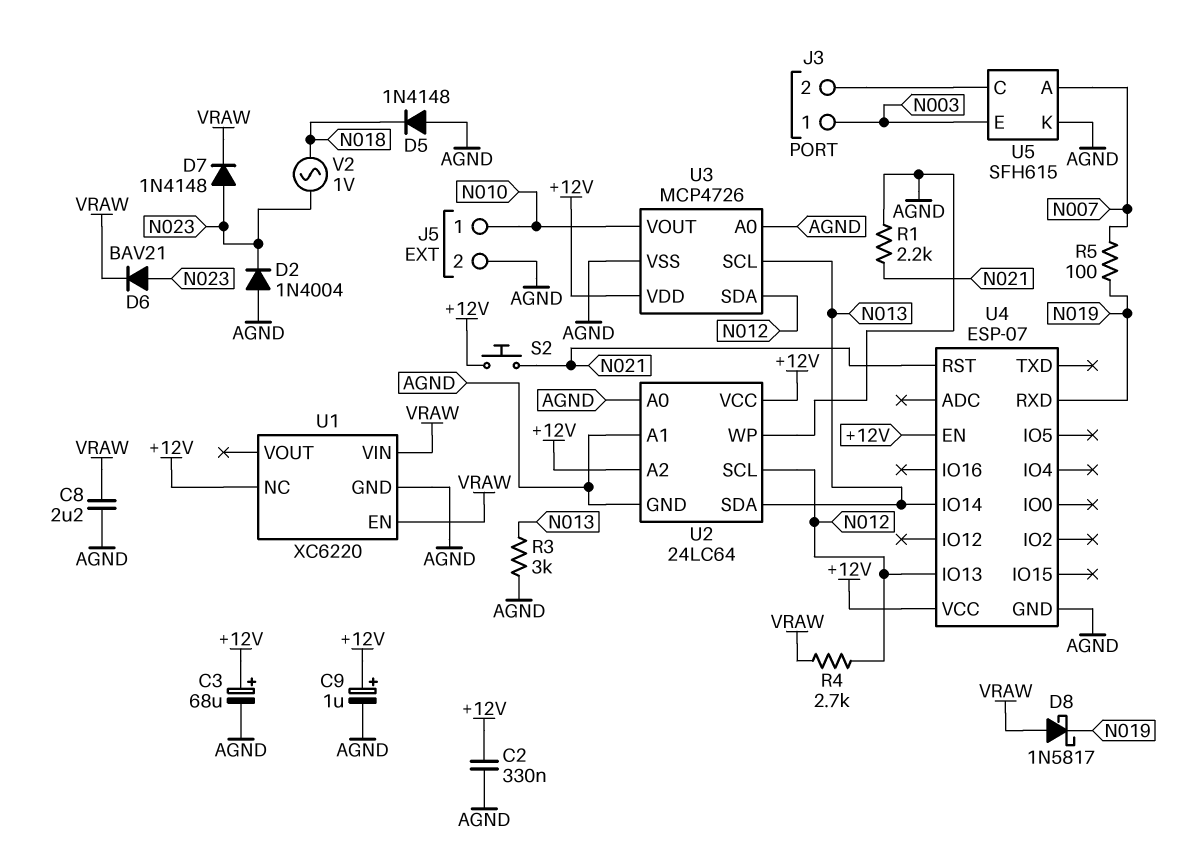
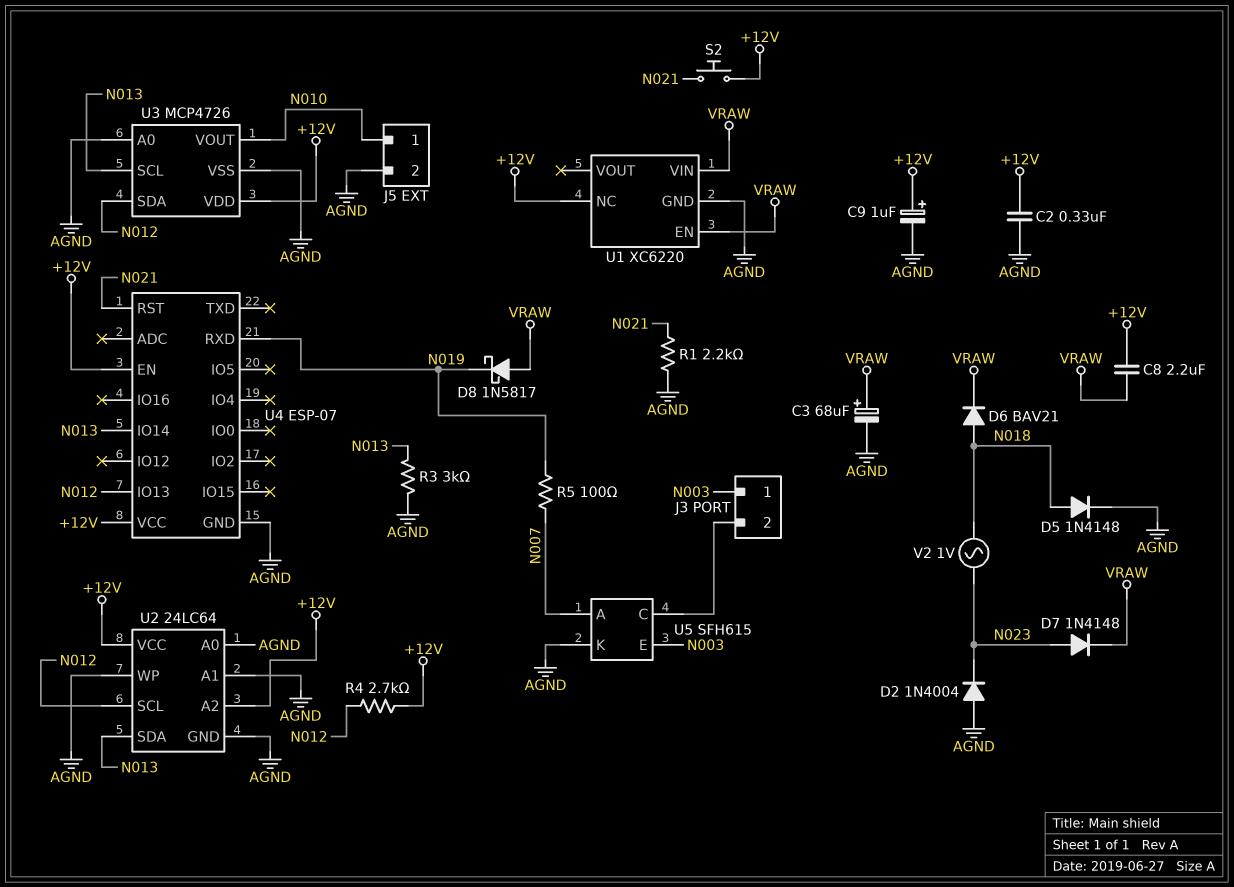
C3: 68uF (plus +12V, minus AGND) -> 68uF (plus VRAW, minus AGND)
C8: 2.2uF (AGND, VRAW) -> 2.2uF (+12V, VRAW)
D5: diode 1N4148 (A AGND, K N018) -> diode 1N4148 (A N018, K AGND)
D6: diode BAV21 (A N023, K VRAW) -> diode BAV21 (A N018, K VRAW)
R4: 2.7k (N012, VRAW) -> 2.7k (+12V, N012)

